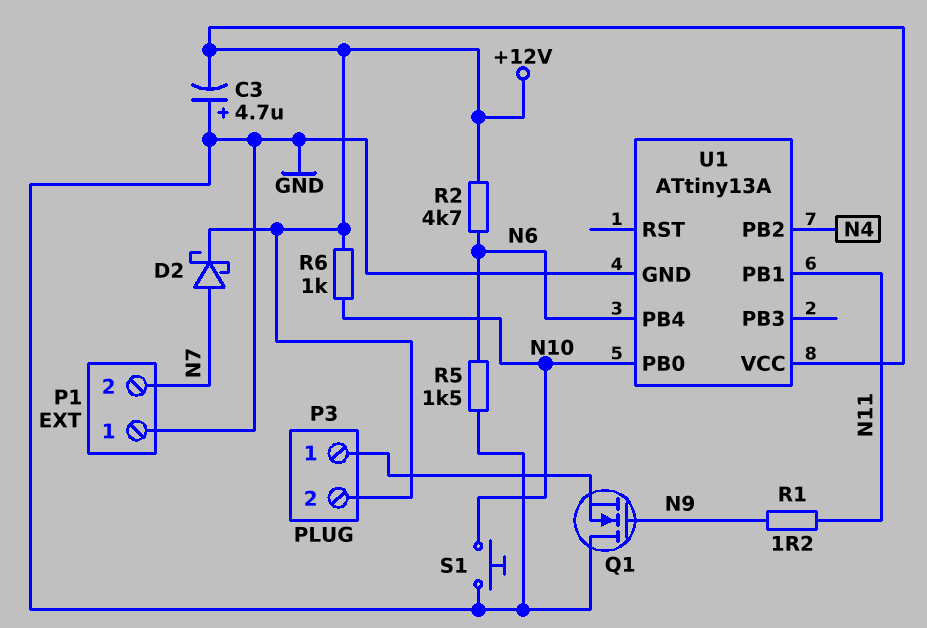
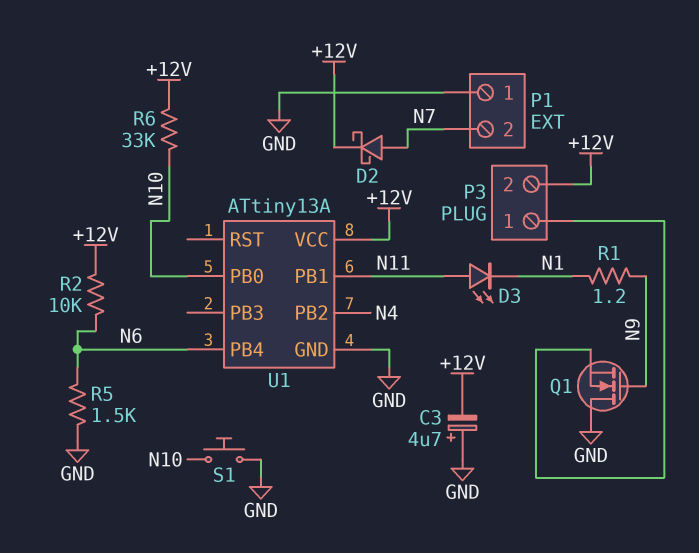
D3: none -> LED (A N11, K N1)
R1: 1.2 (N9, N11) -> 1.2 (N1, N9)
R2: 4.7k (+12V, N6) -> 10k (+12V, N6)
R6: 1k (+12V, N10) -> 33k (+12V, N10)

